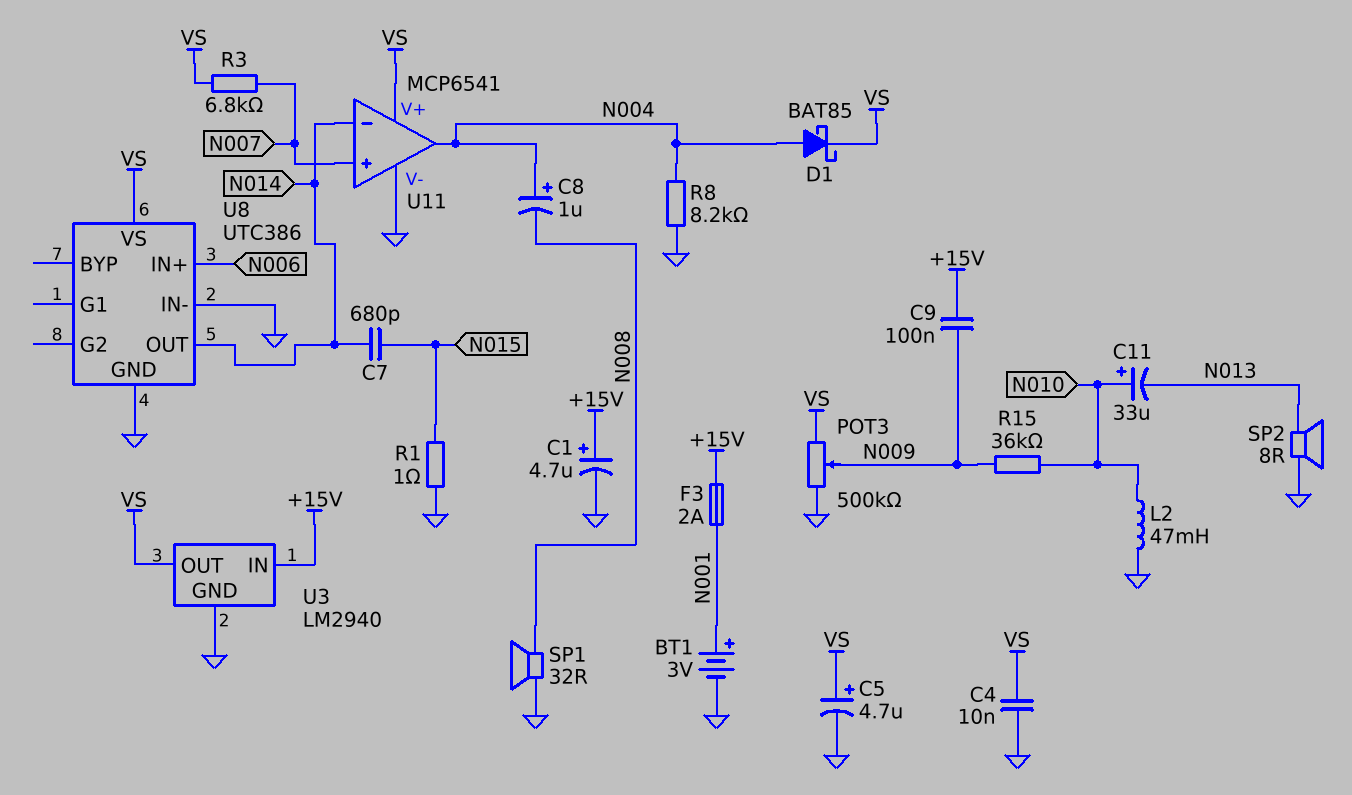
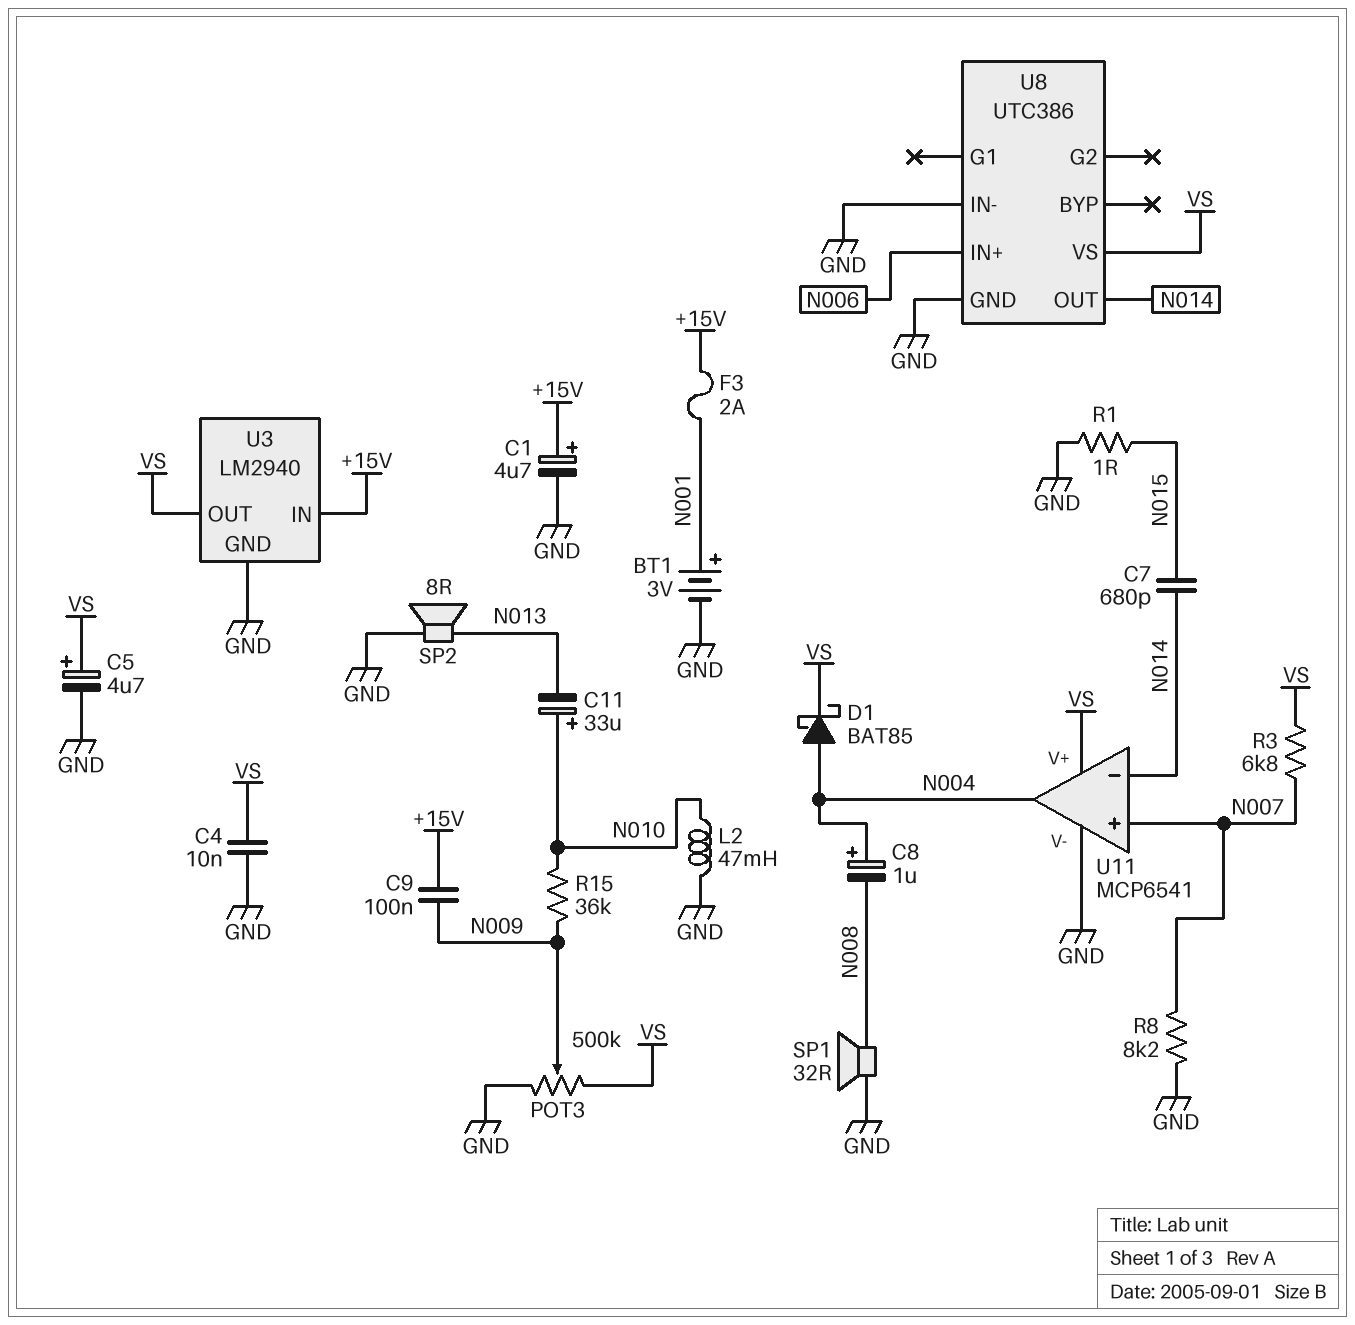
R8: 8.2k (GND, N004) -> 8.2k (GND, N007)

